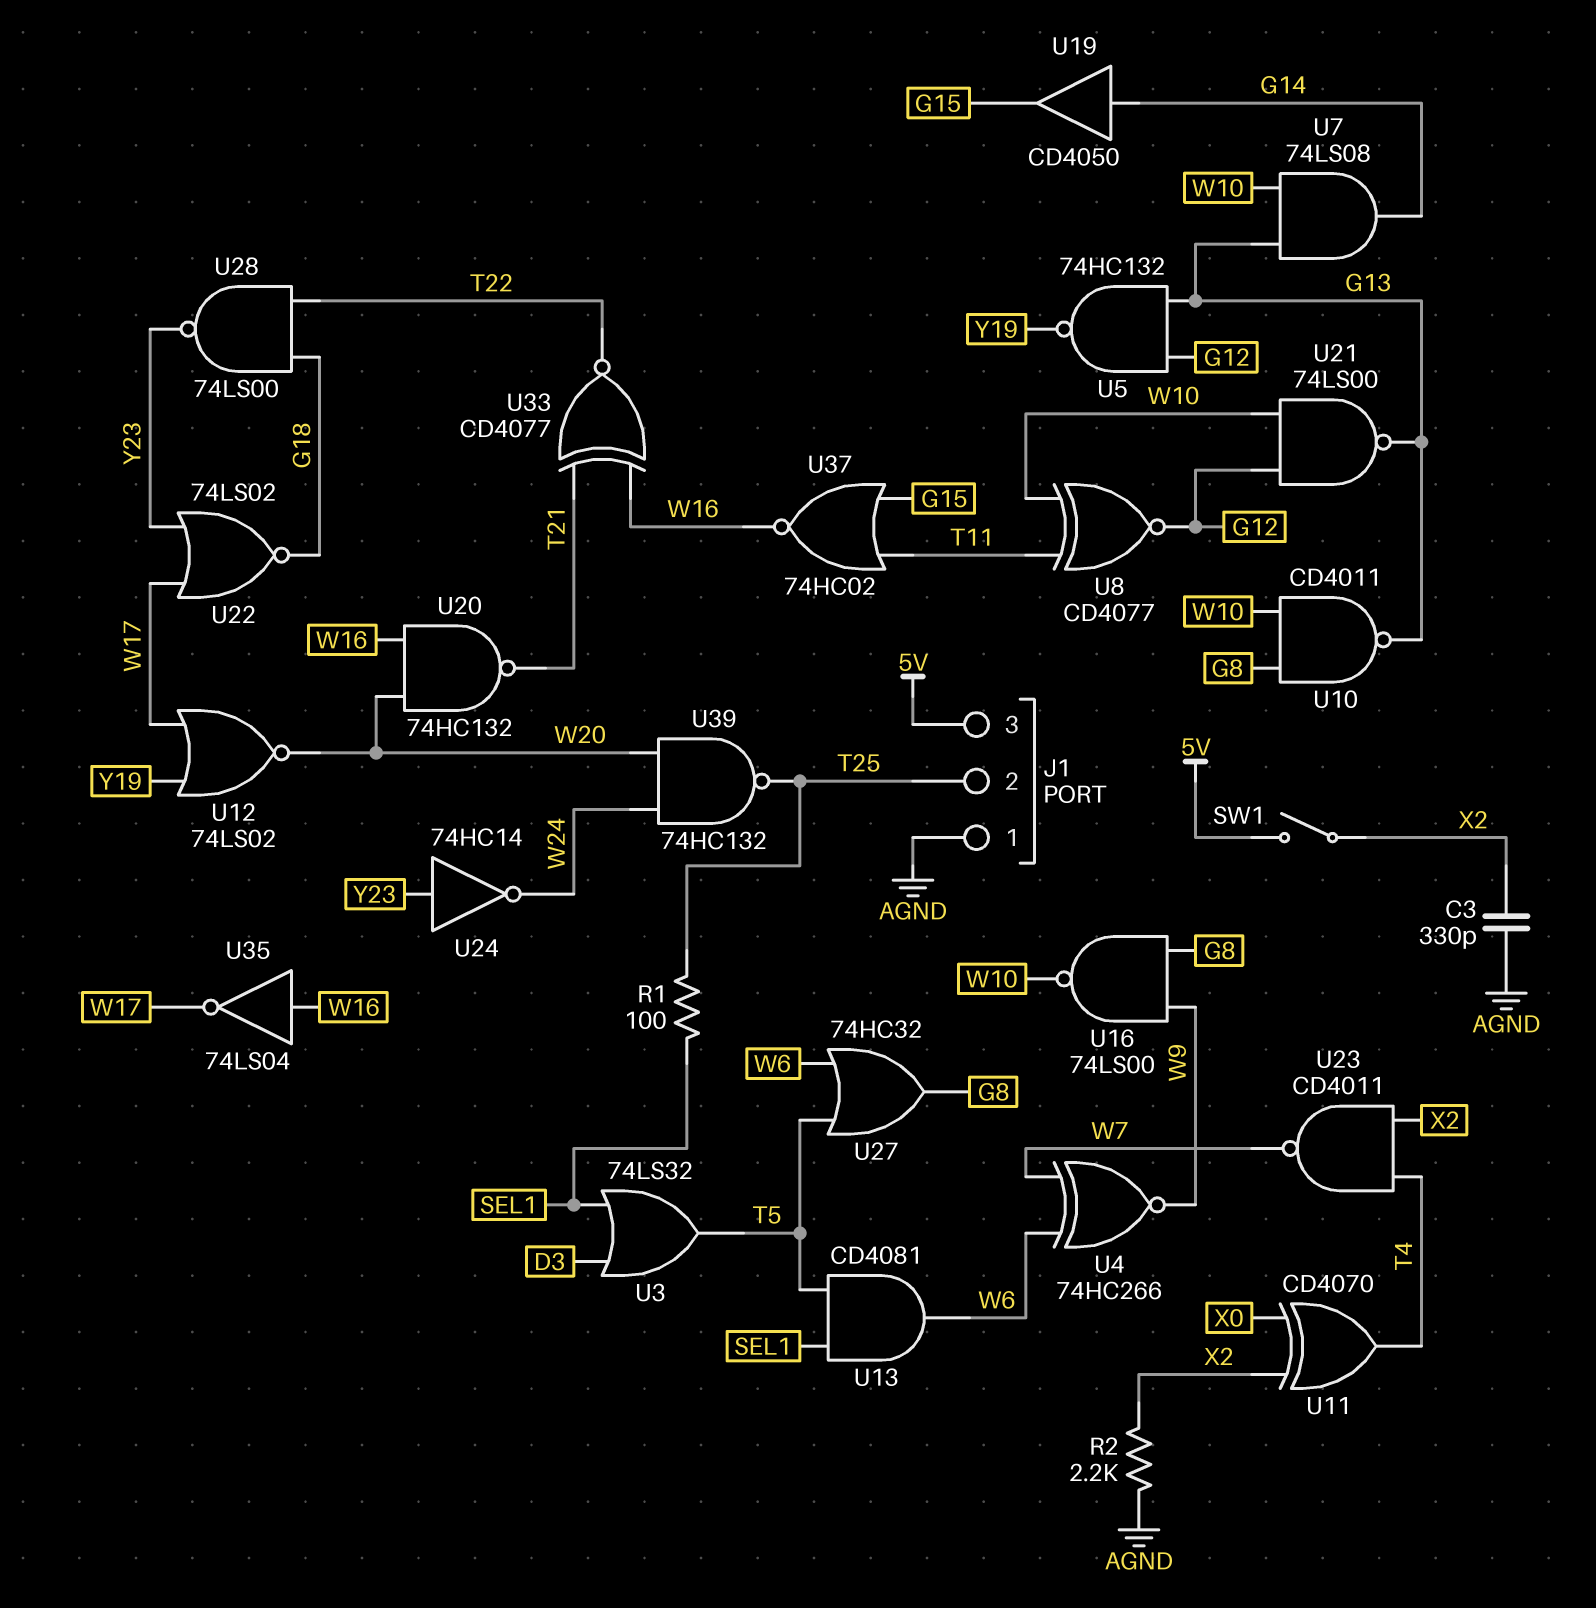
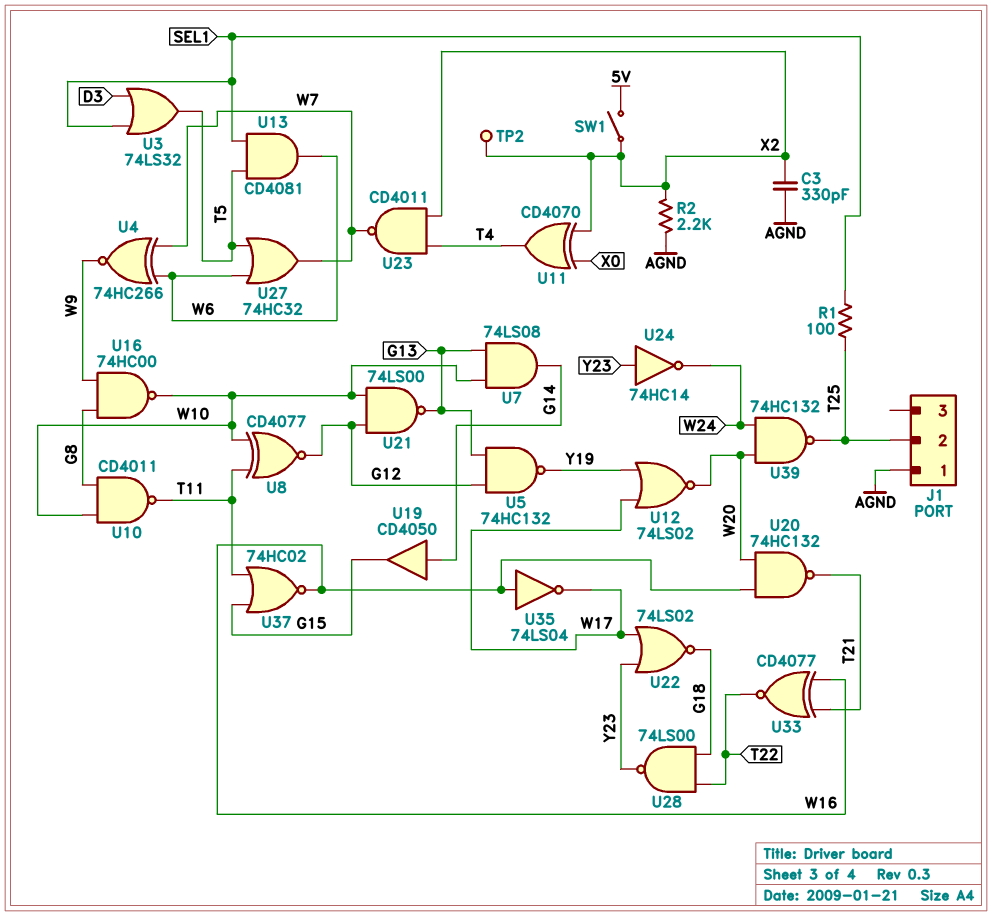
J1 pin 3: 5V -> none
TP2: none -> test point (X2)
U10: NAND CD4011 (in G8, in W10, out G13) -> NAND CD4011 (in G8, in W10, out T11)
U16: NAND 74LS00 (in G8, in W9, out W10) -> NAND 74HC00 (in G8, in W9, out W10)
U27: OR 74HC32 (in T5, in W6, out G8) -> OR 74HC32 (in T5, in W6, out W7)

